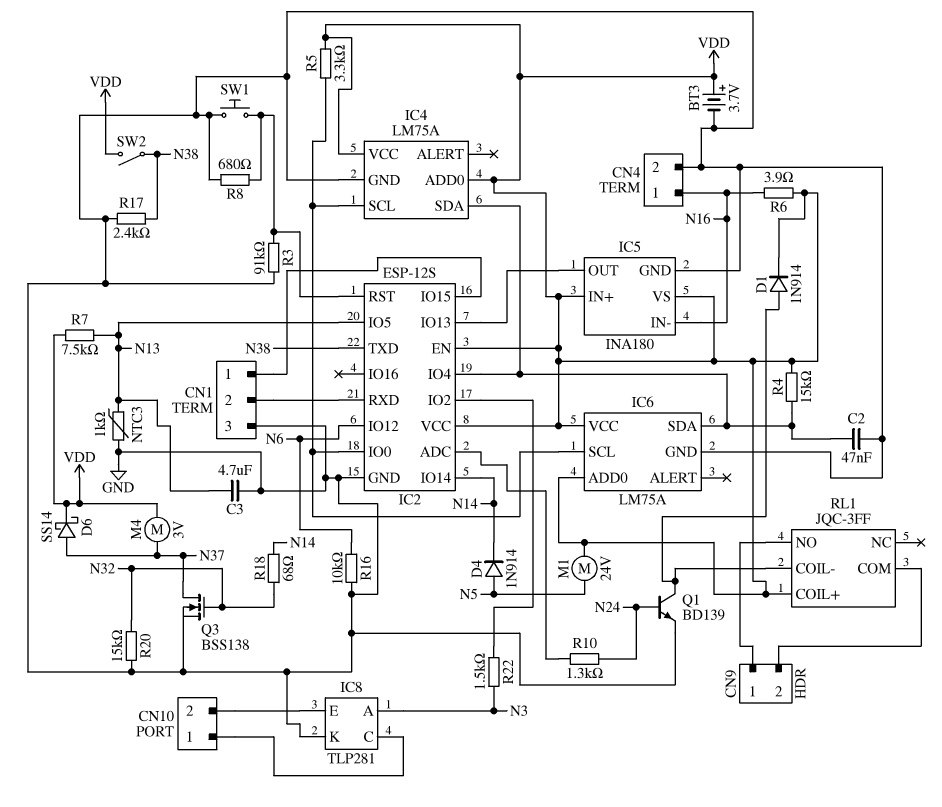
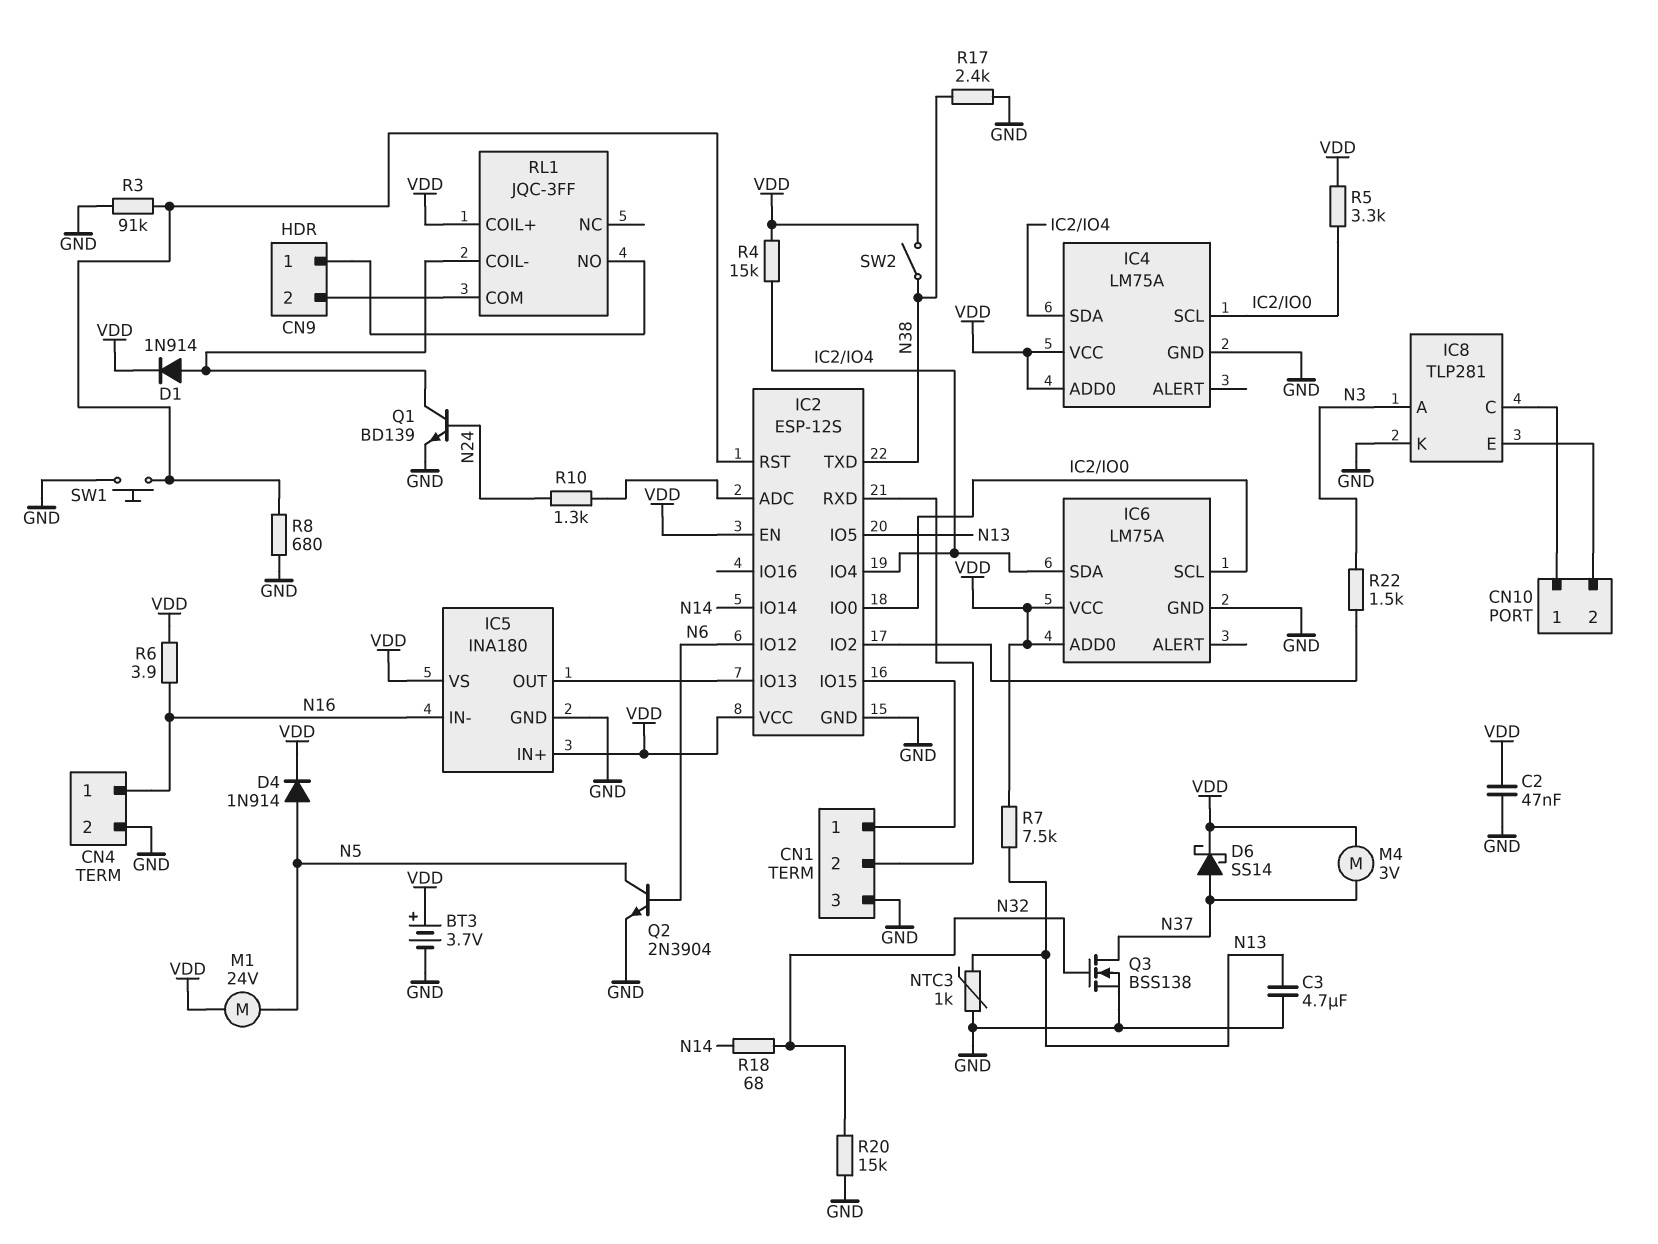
C2: 47nF (GND, IC2/IO4) -> 47nF (GND, VDD)
D4: diode 1N914 (A N5, K N14) -> diode 1N914 (A N5, K VDD)
Q2: none -> NPN 2N3904 (B N6, C N5, E GND)
R16: 10k (GND, N6) -> none

